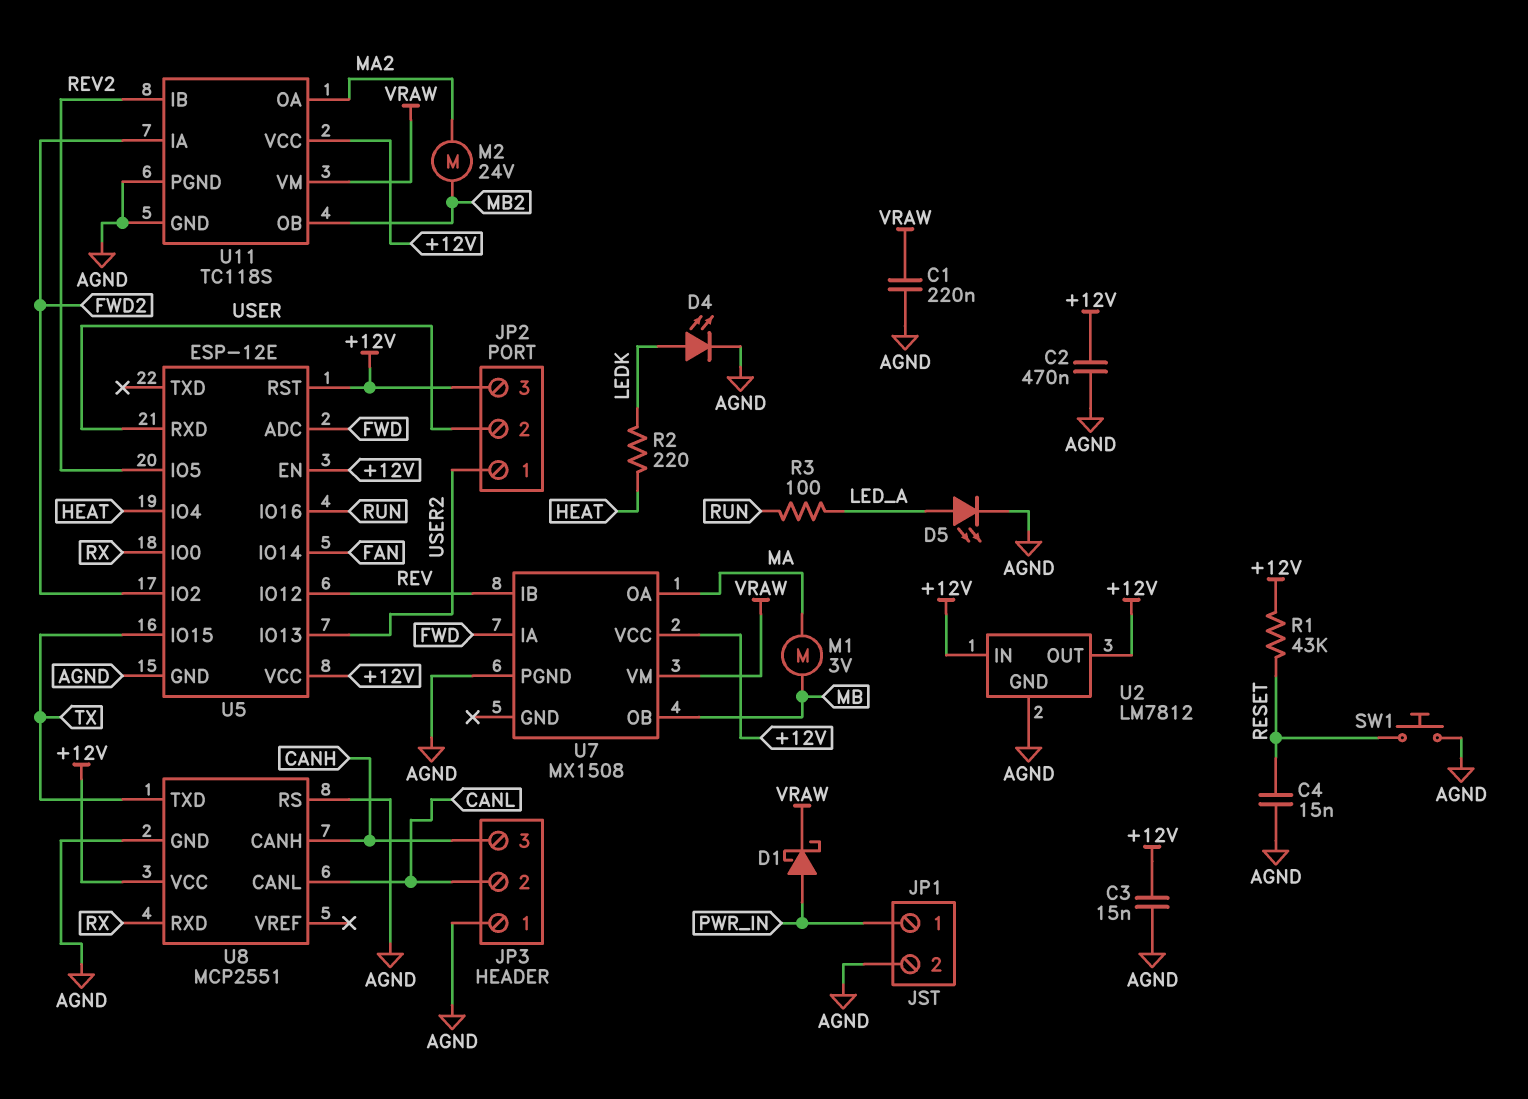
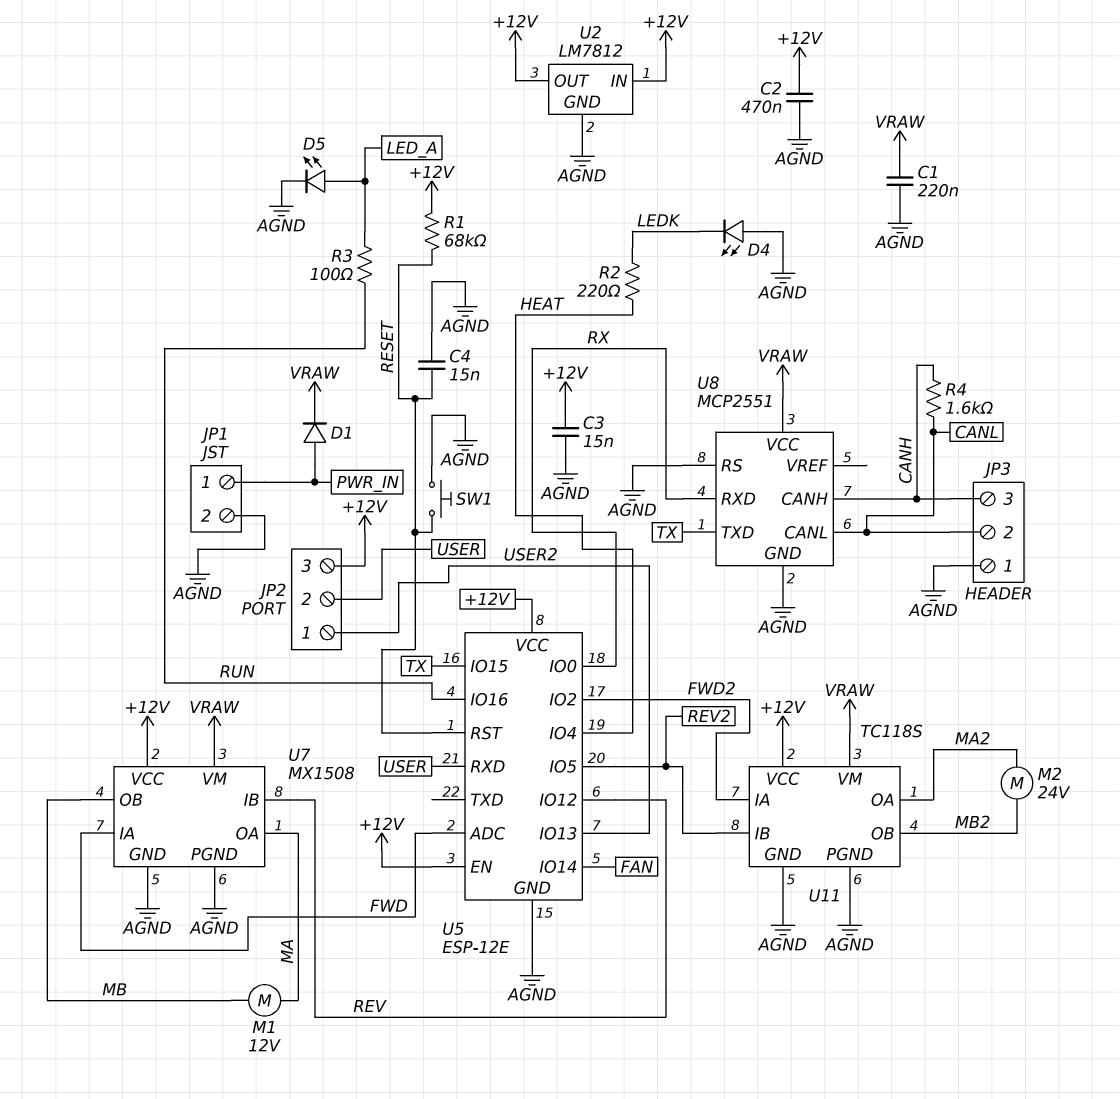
D1: schottky (A PWR_IN, K VRAW) -> diode (A PWR_IN, K VRAW)
D4: LED (A LEDK, K AGND) -> LED (A AGND, K LEDK)
M1: motor 3V (MA, MB) -> motor 12V (MA, MB)
R1: 43k (+12V, RESET) -> 68k (+12V, RESET)
R4: none -> 1.6k (CANH, CANL)
U5 pin RST: +12V -> RESET
U7 pin GND: none -> AGND
U8 pin VCC: +12V -> VRAW

